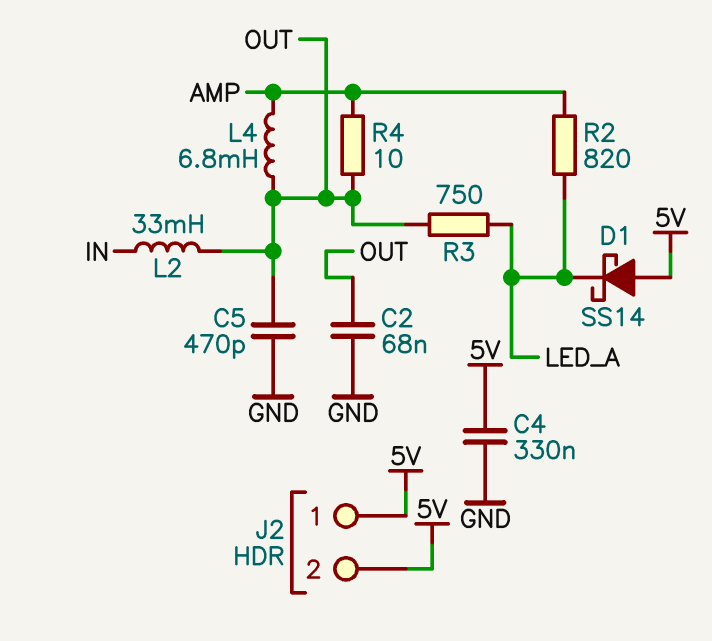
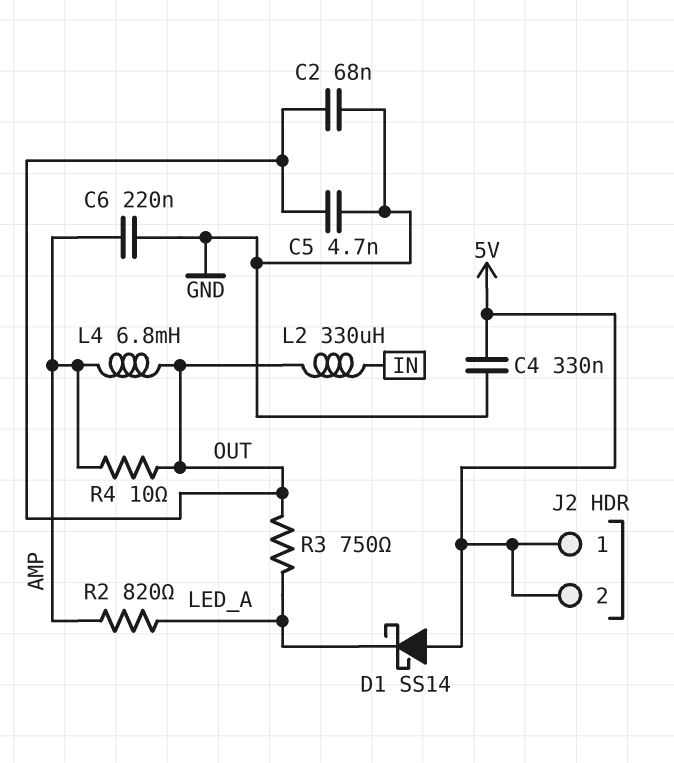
C5: 470pF (GND, OUT) -> 4.7nF (GND, OUT)
C6: none -> 220nF (AMP, GND)
L2: 33mH (IN, OUT) -> 330uH (IN, OUT)

